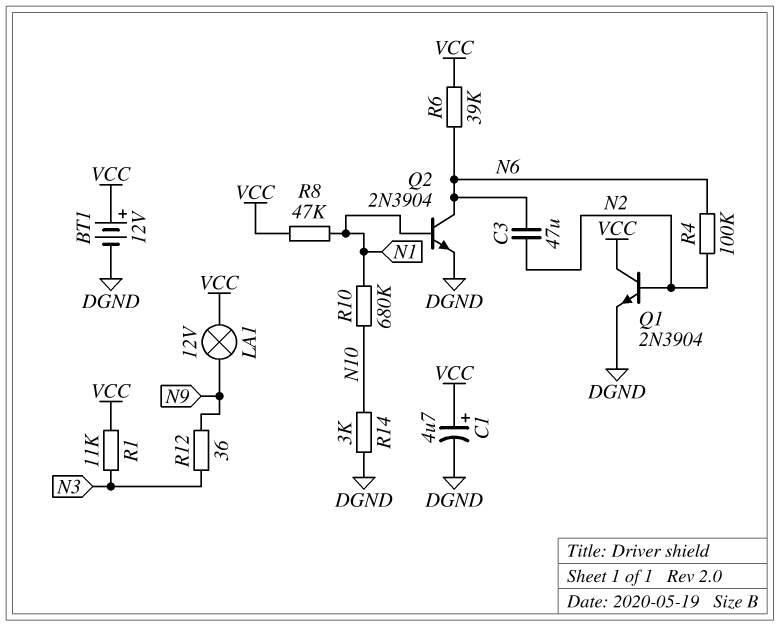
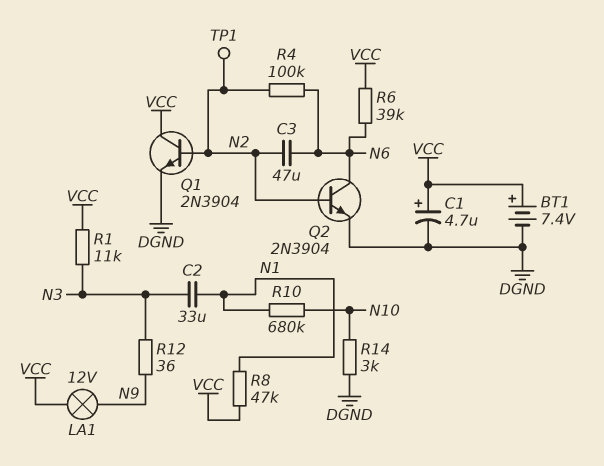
BT1: 12V (plus VCC, minus DGND) -> 7.4V (plus VCC, minus DGND)
C2: none -> 33uF (N1, N3)
Q2: NPN 2N3904 (B N1, C N6, E DGND) -> NPN 2N3904 (B N2, C N6, E DGND)
TP1: none -> test point (N2)

